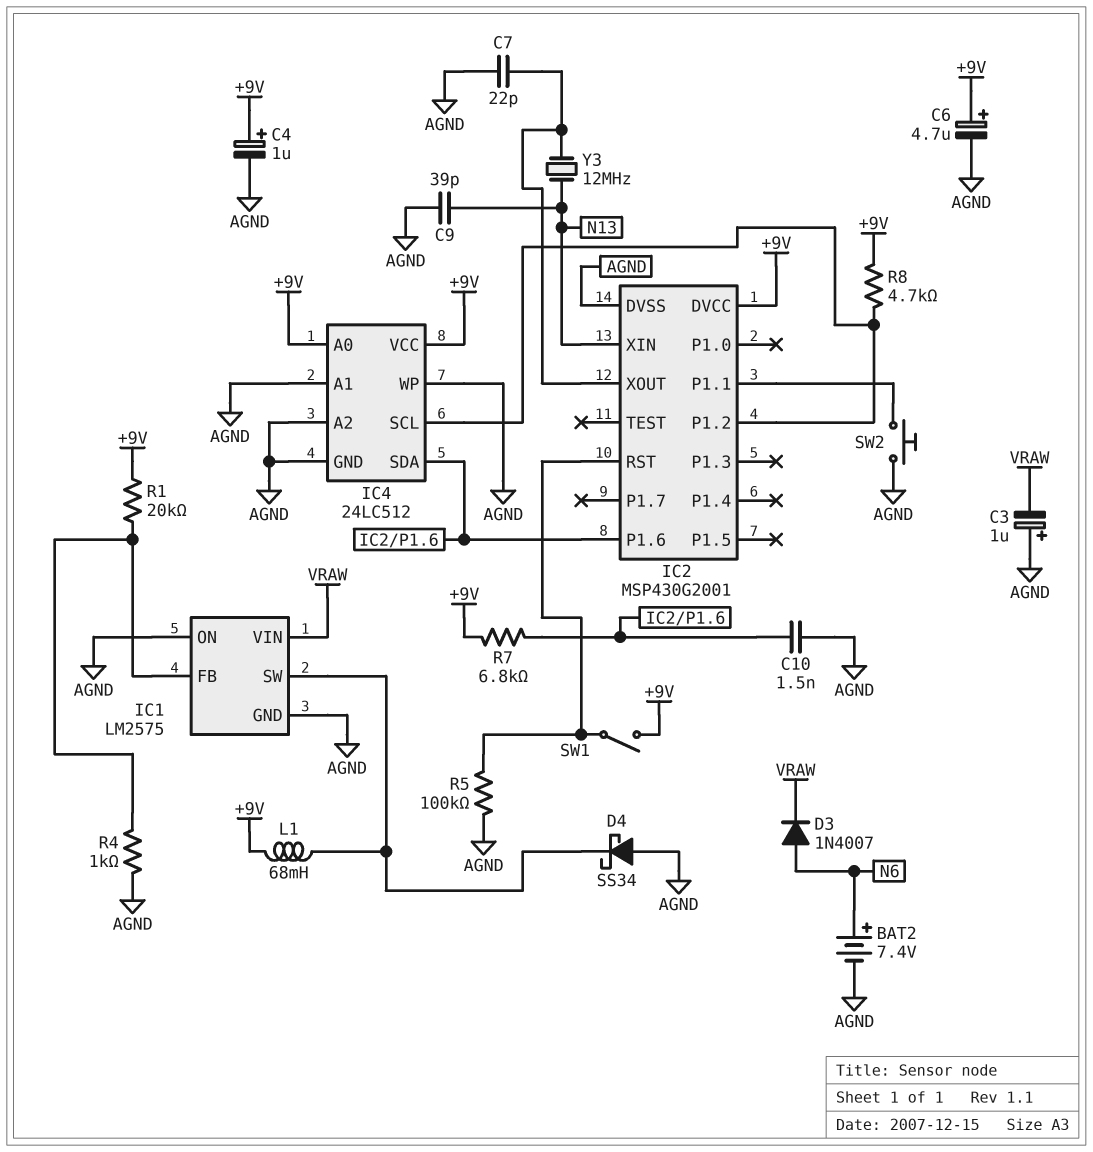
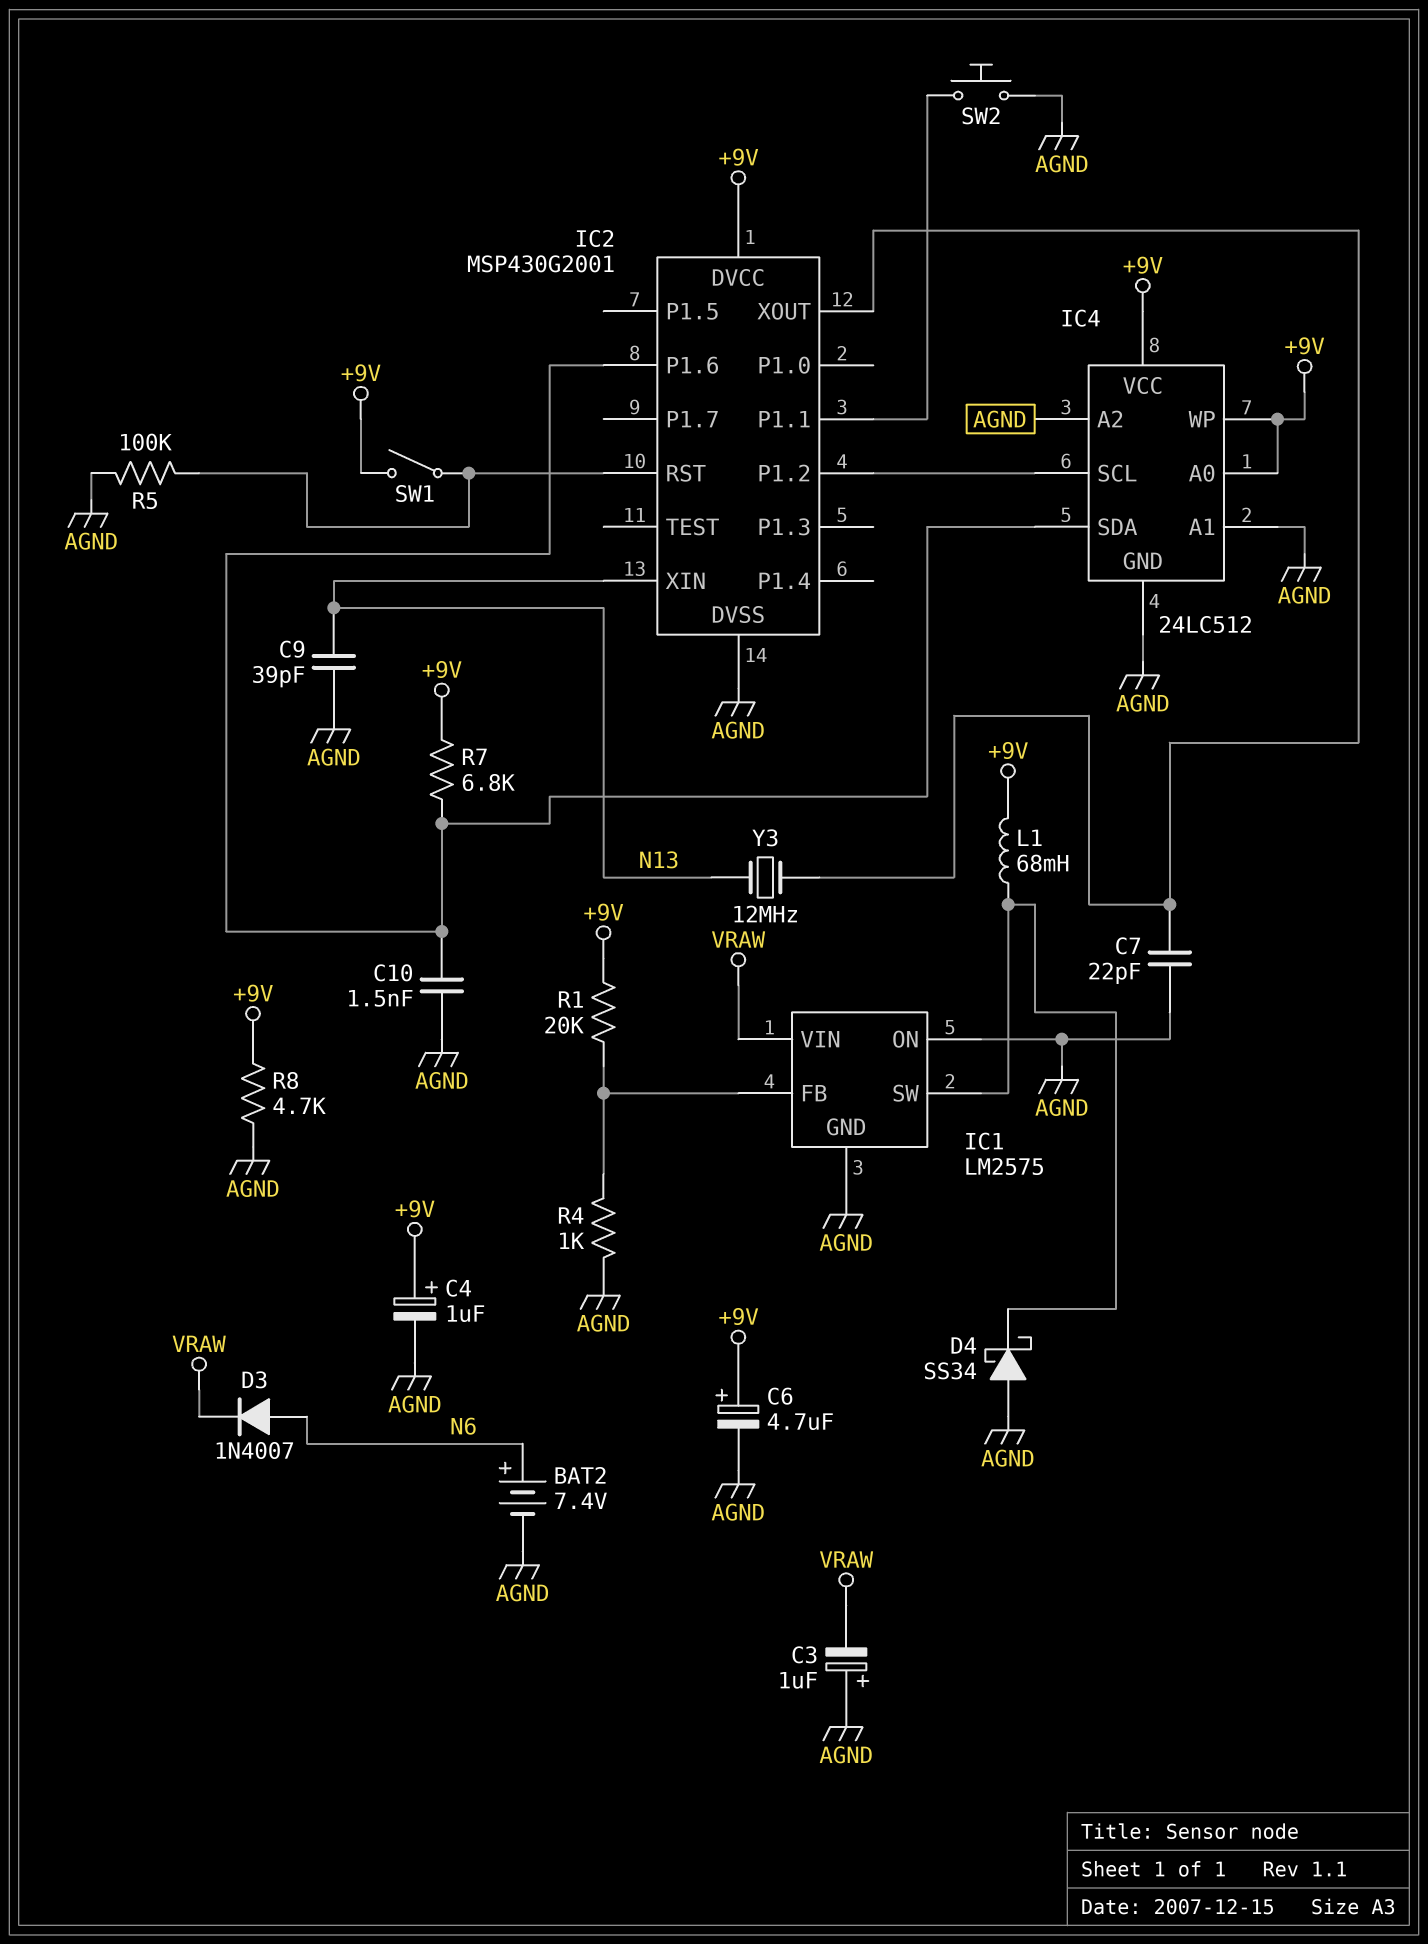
IC4 pin WP: AGND -> +9V
R8: 4.7k (+9V, IC2/P1.2) -> 4.7k (+9V, AGND)

